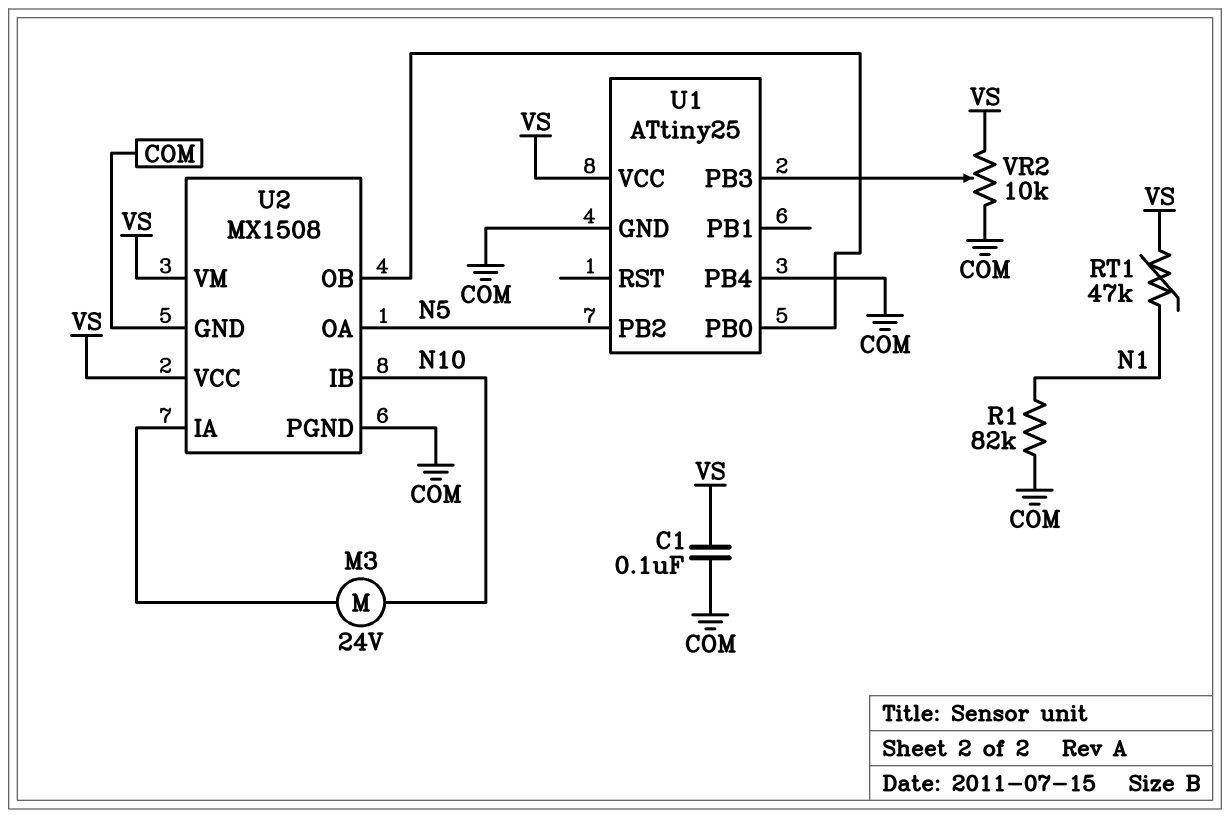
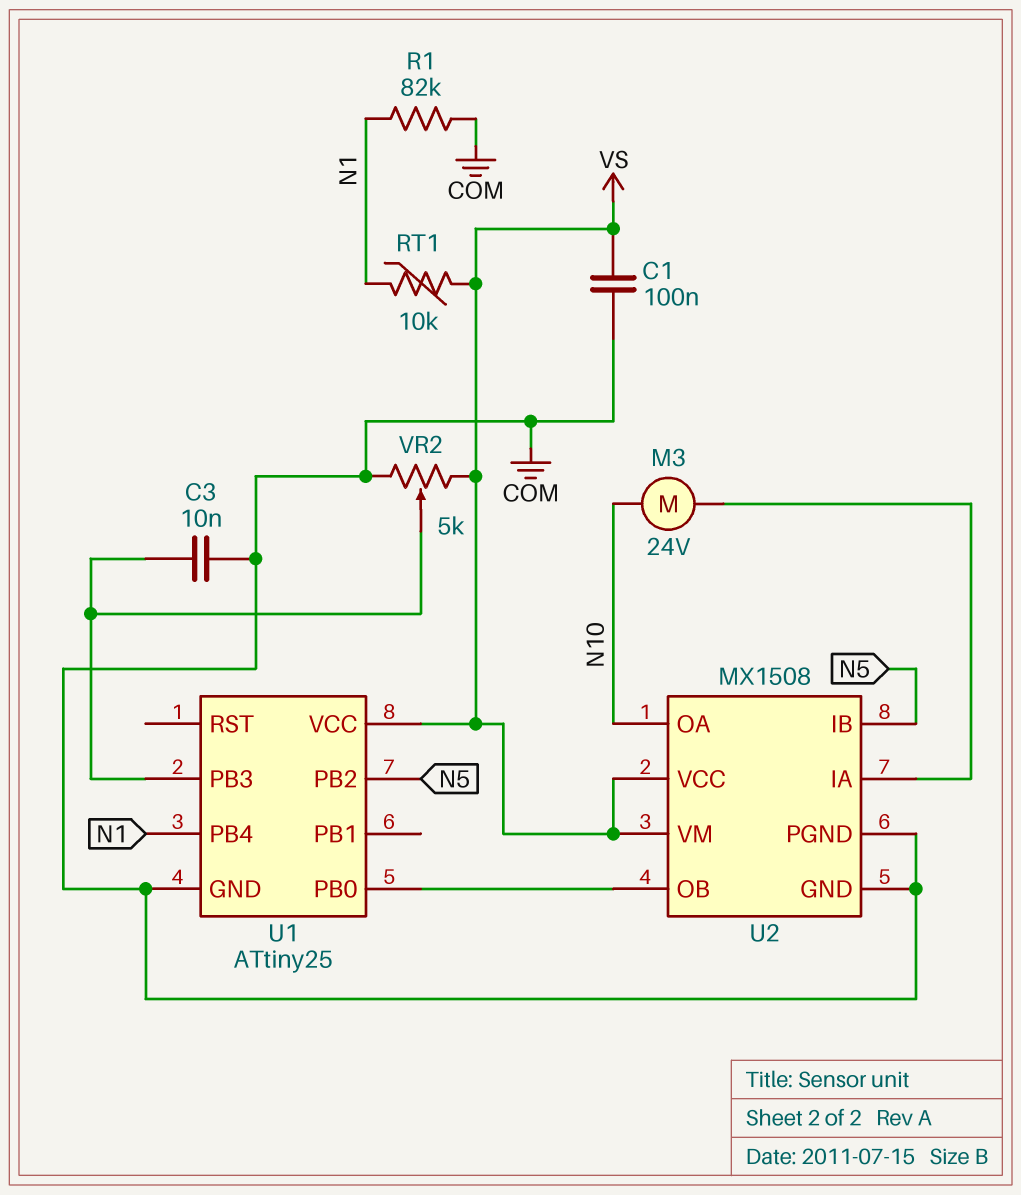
C3: none -> 10nF (COM, U1/PB3)
RT1: 47k (N1, VS) -> 10k (N1, VS)
U1 pin PB4: COM -> N1
U2 pin IB: N10 -> N5
U2 pin OA: N5 -> N10
VR2: 10k (COM, VS, wiper U1/PB3) -> 5k (COM, VS, wiper U1/PB3)

